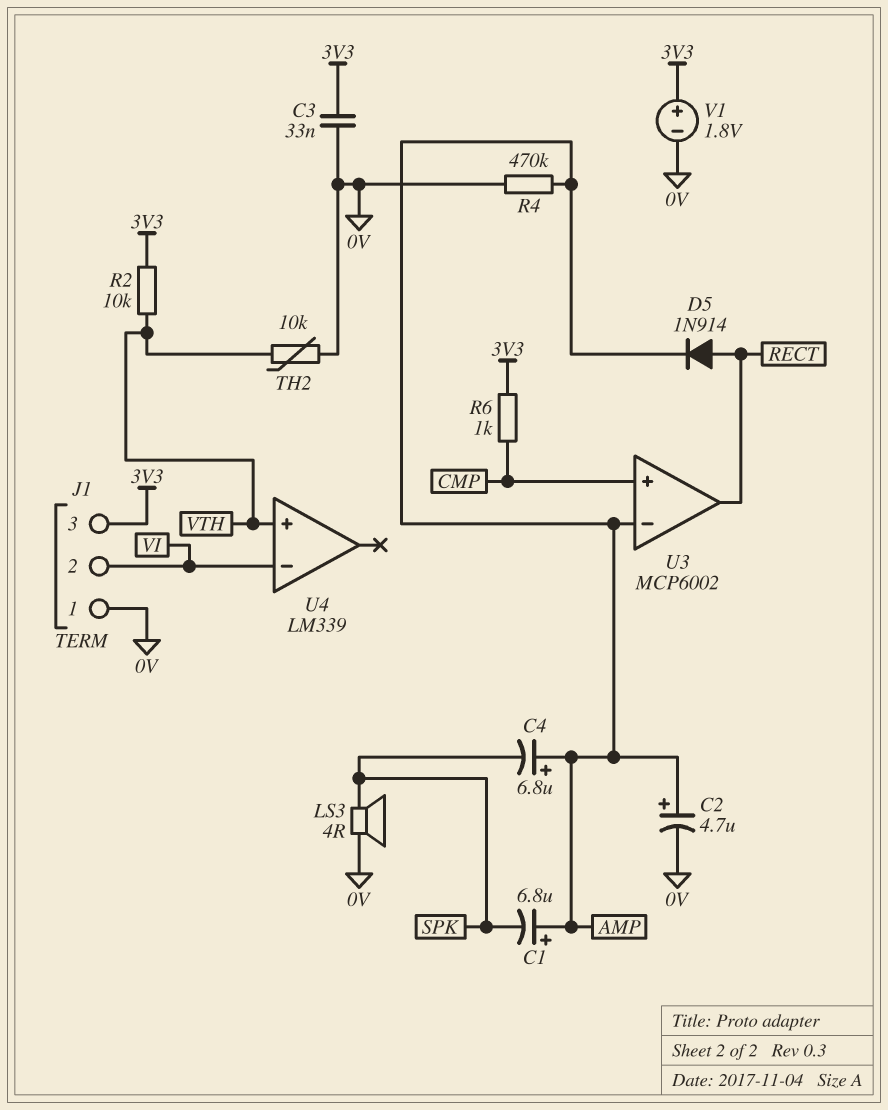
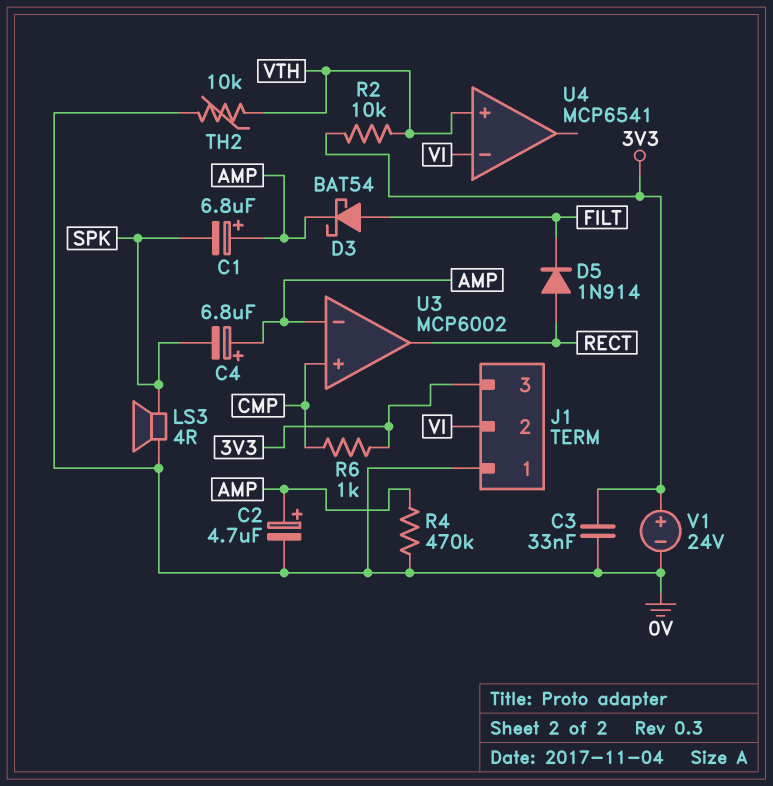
D3: none -> schottky BAT54 (A FILT, K AMP)
D5: diode 1N914 (A RECT, K AMP) -> diode 1N914 (A RECT, K FILT)
U4: LM339 -> MCP6541
V1: 1.8V (plus 3V3, minus 0V) -> 24V (plus 3V3, minus 0V)

